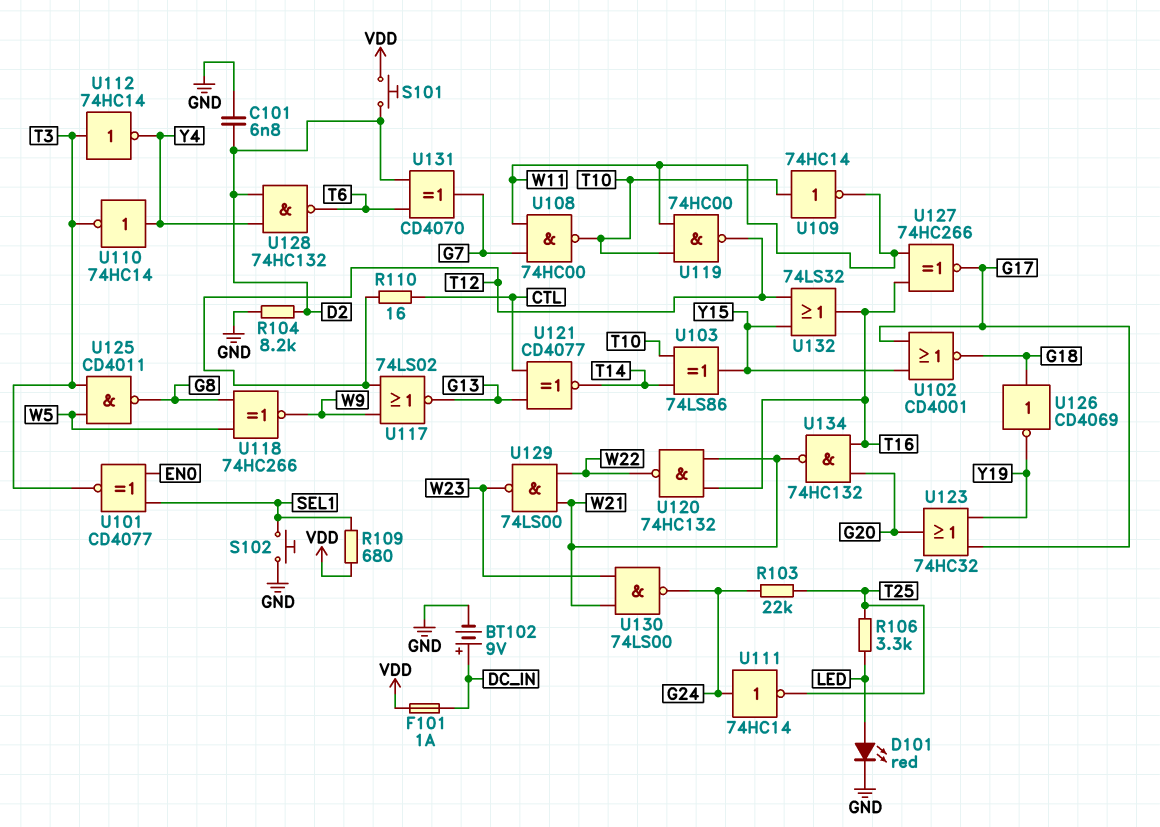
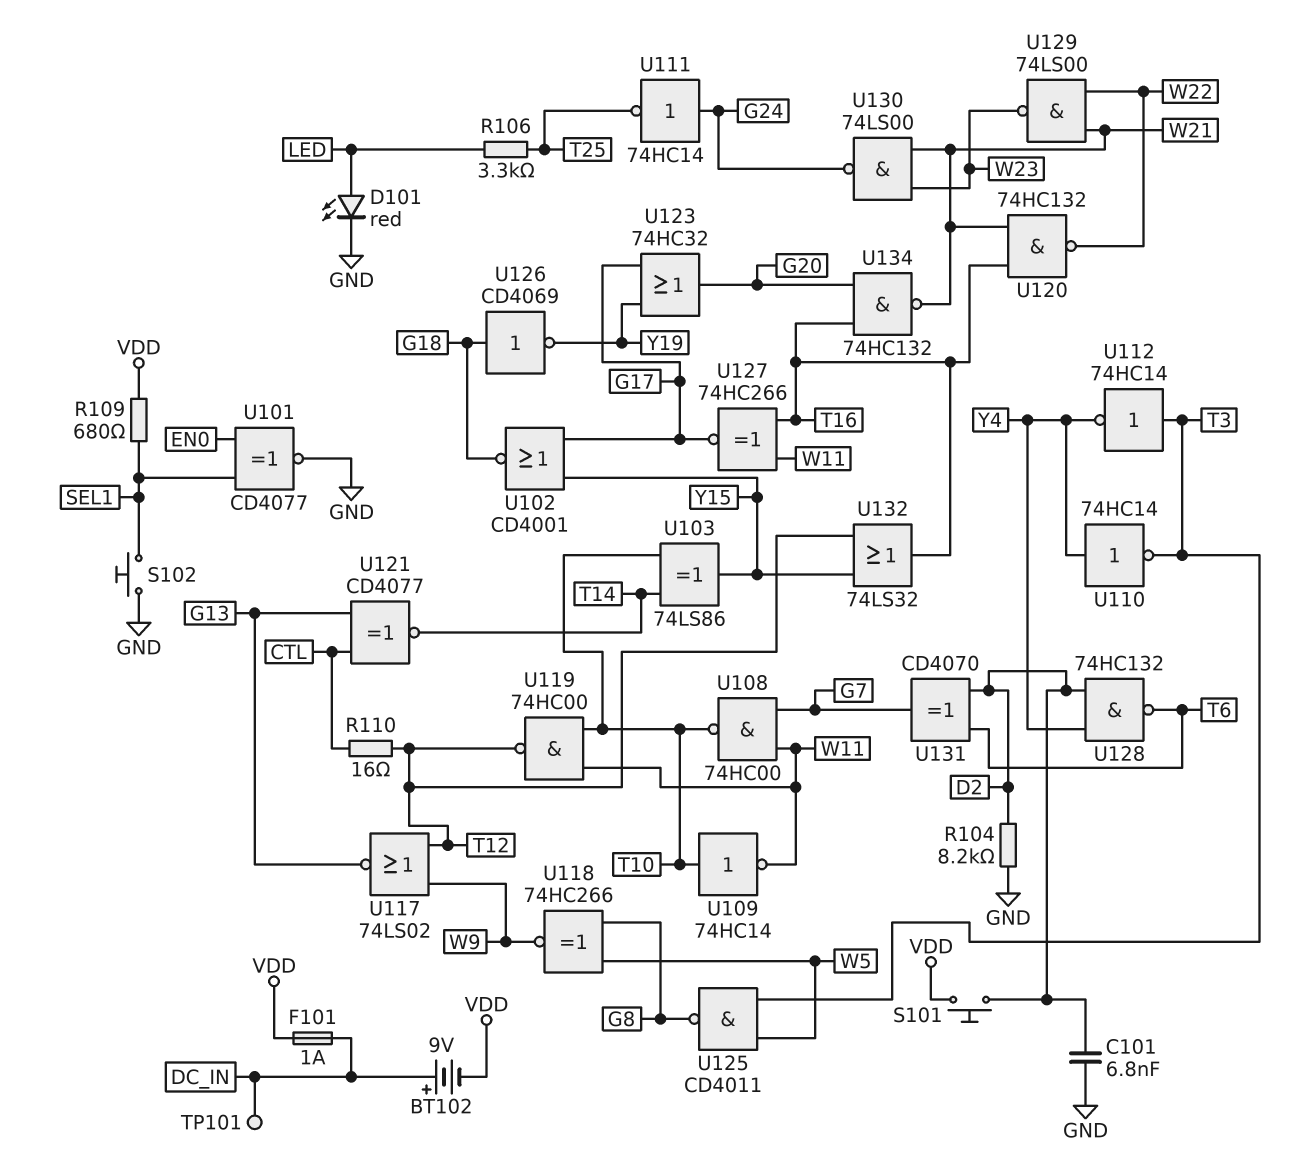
BT102: 9V (plus DC_IN, minus GND) -> 9V (plus DC_IN, minus VDD)
R103: 22k (G24, T25) -> none
TP101: none -> test point (DC_IN)
U101: XNOR CD4077 (in EN0, in SEL1, out T3) -> XNOR CD4077 (in EN0, in SEL1, out GND)

